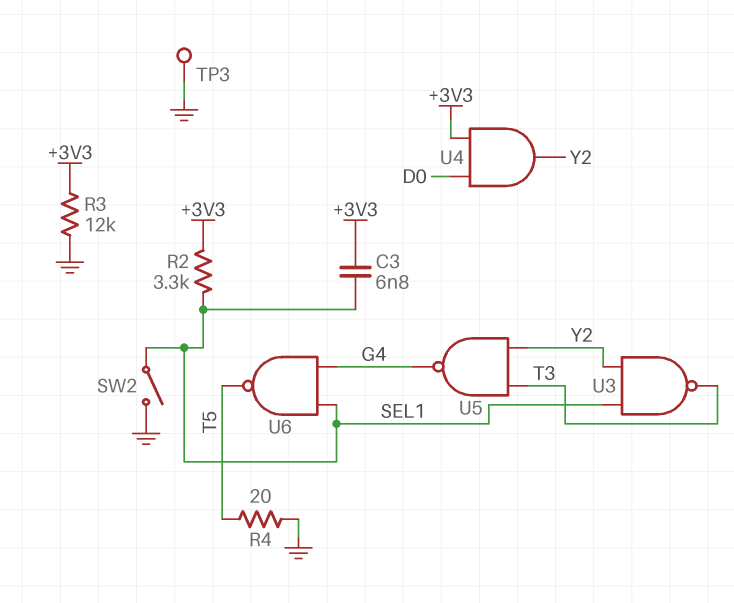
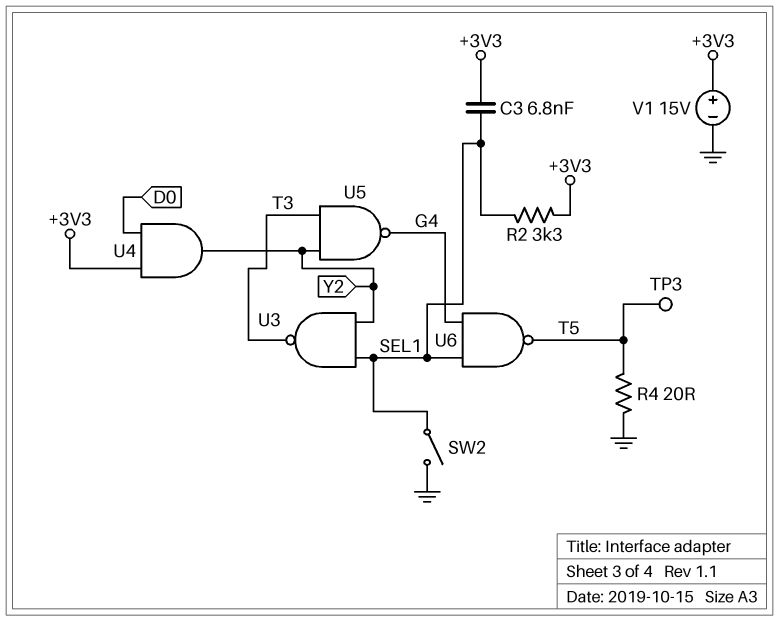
R3: 12k (+3V3, GND) -> none
TP3: test point (GND) -> test point (T5)
V1: none -> 15V (plus +3V3, minus GND)

